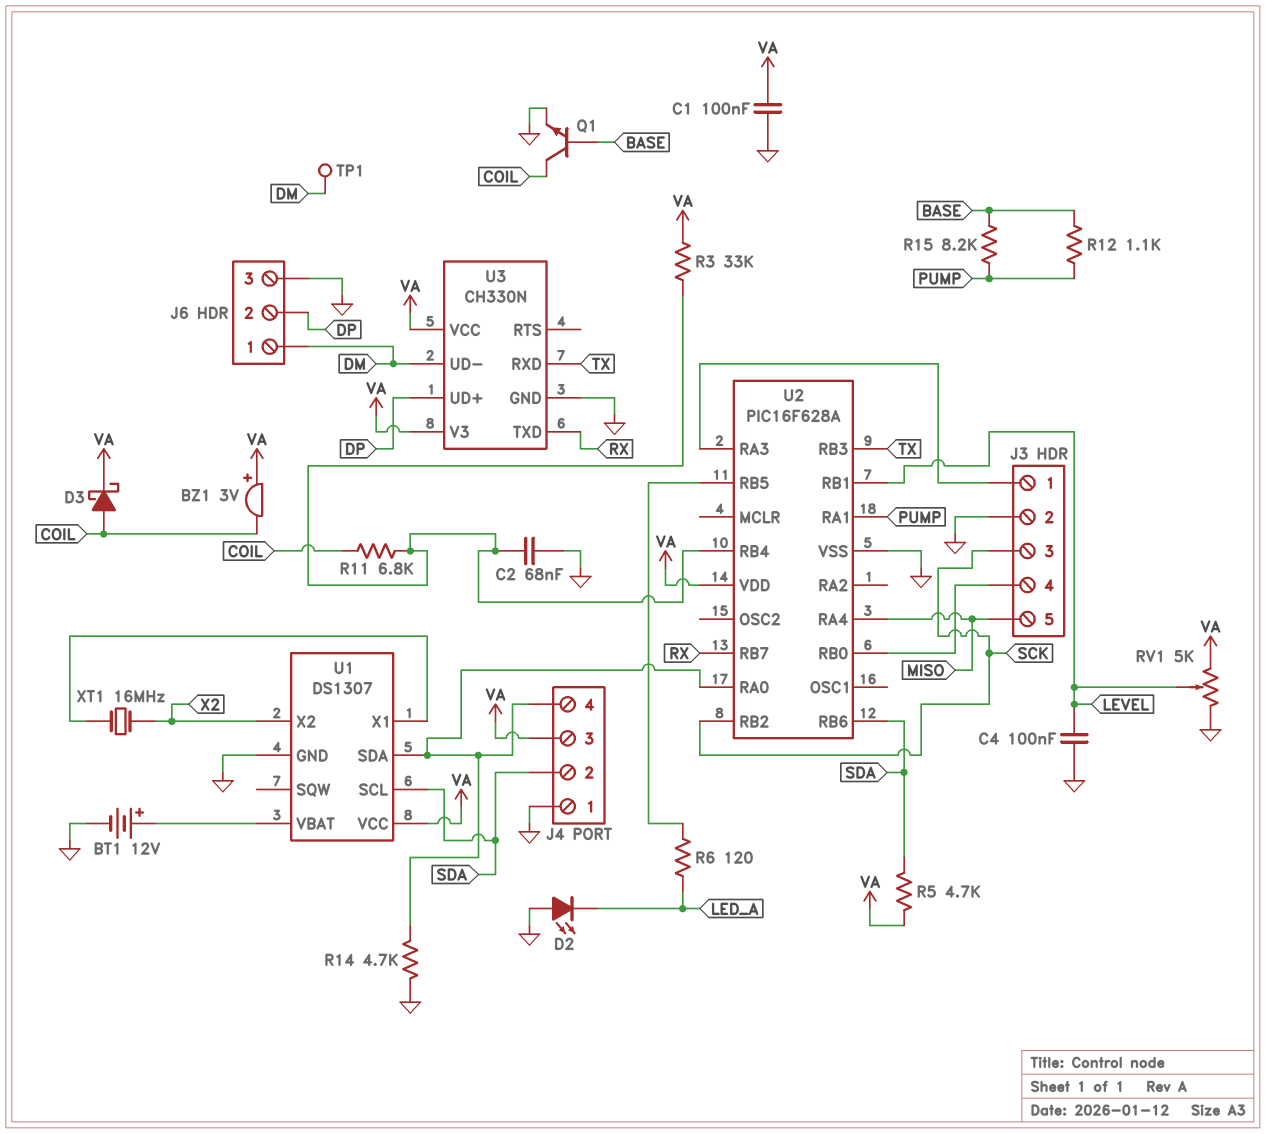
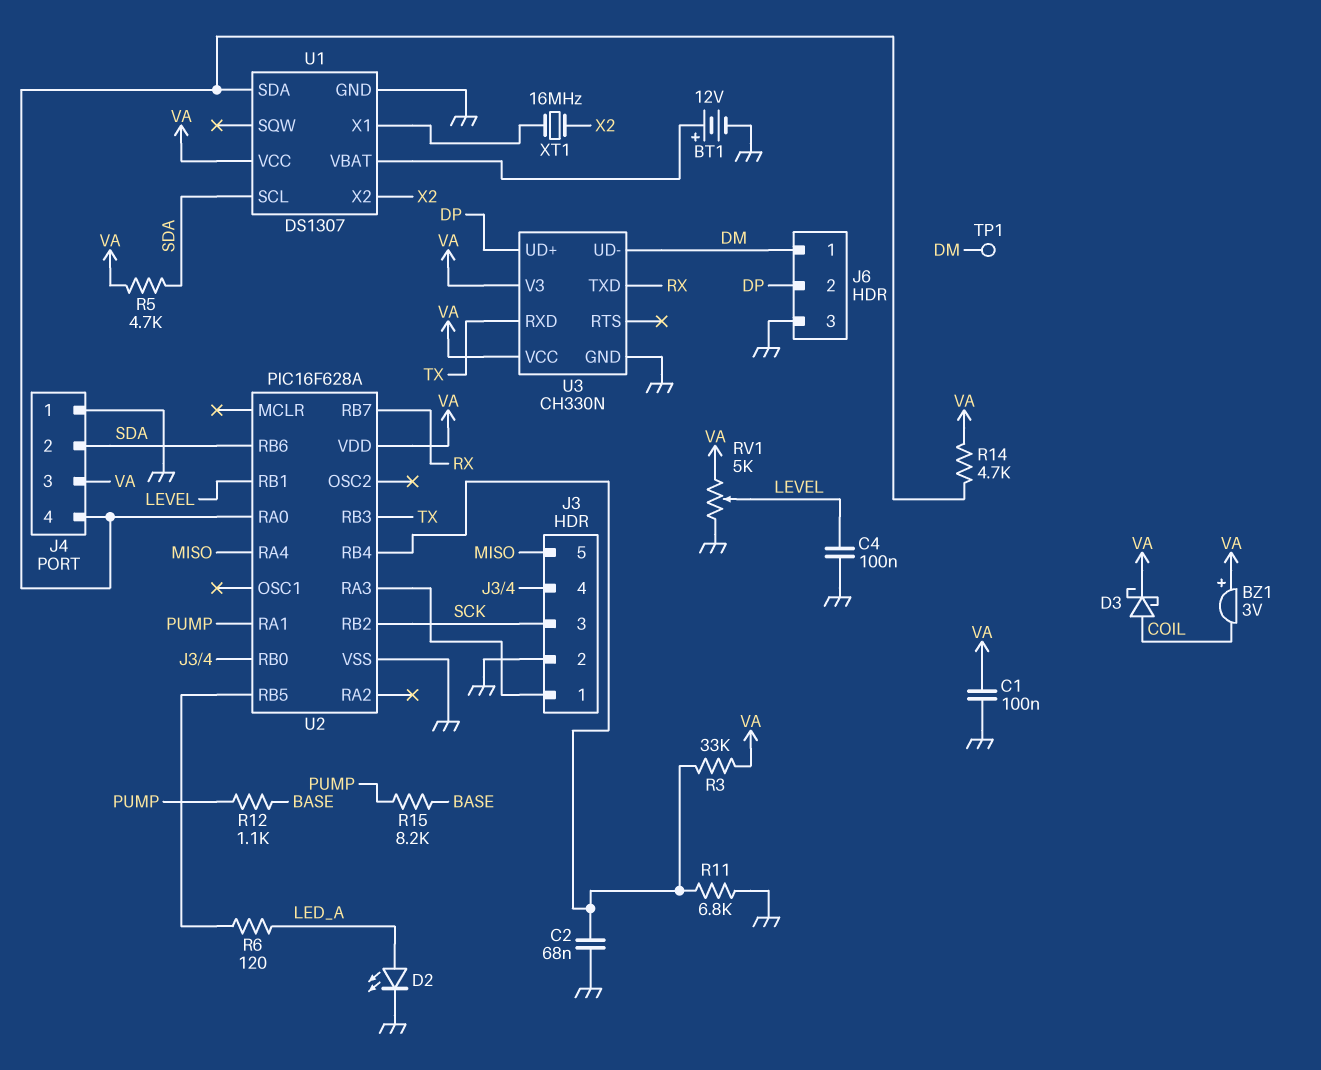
D2: LED (A GND, K LED_A) -> LED (A LED_A, K GND)
Q1: NPN (B BASE, C COIL, E GND) -> none
R11: 6.8k (COIL, U2/RB4) -> 6.8k (GND, U2/RB4)
R14: 4.7k (GND, J4/4) -> 4.7k (J4/4, VA)

